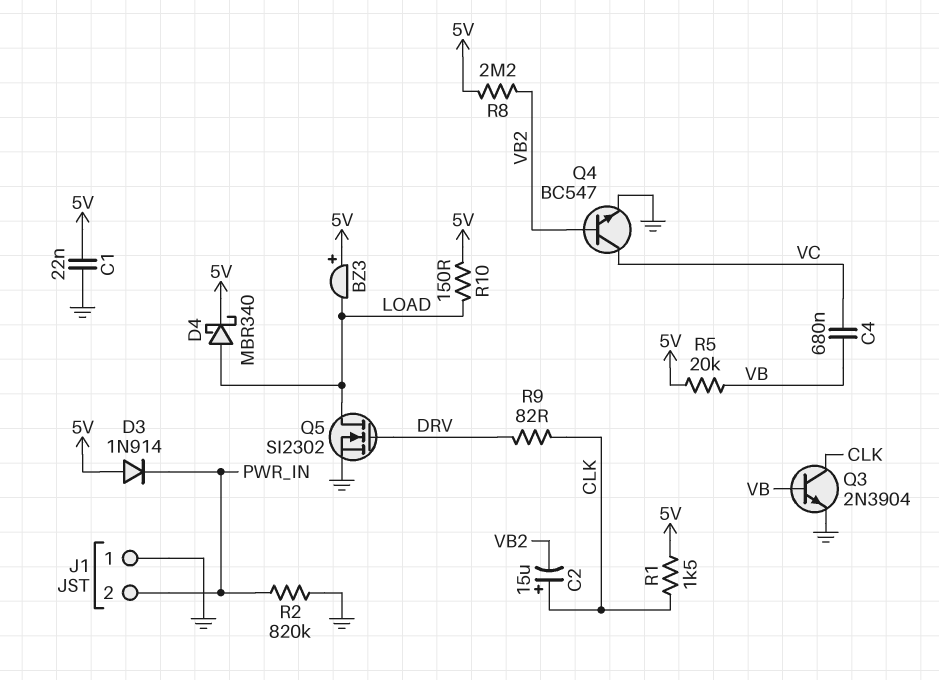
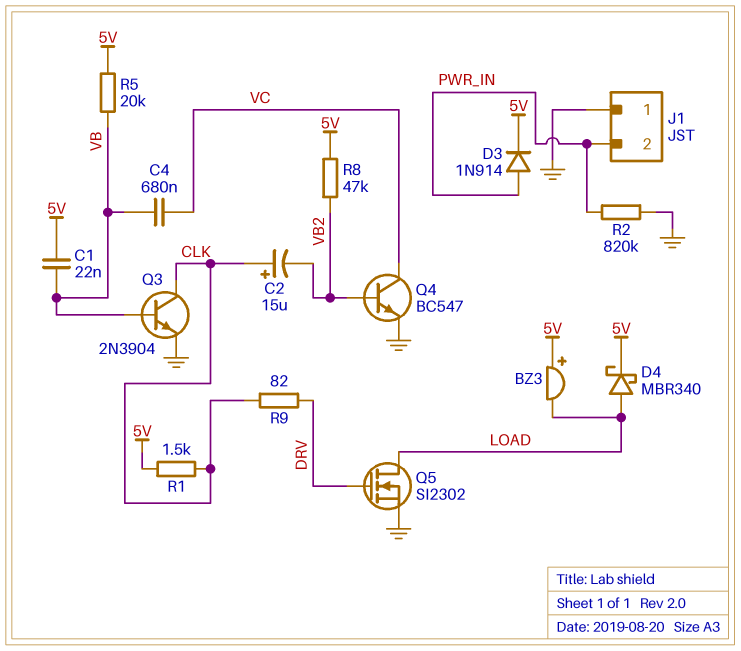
C1: 22nF (5V, GND) -> 22nF (5V, VB)
D3: diode 1N914 (A 5V, K PWR_IN) -> diode 1N914 (A PWR_IN, K 5V)
R8: 2.2M (5V, VB2) -> 47k (5V, VB2)
R10: 150 (5V, LOAD) -> none

